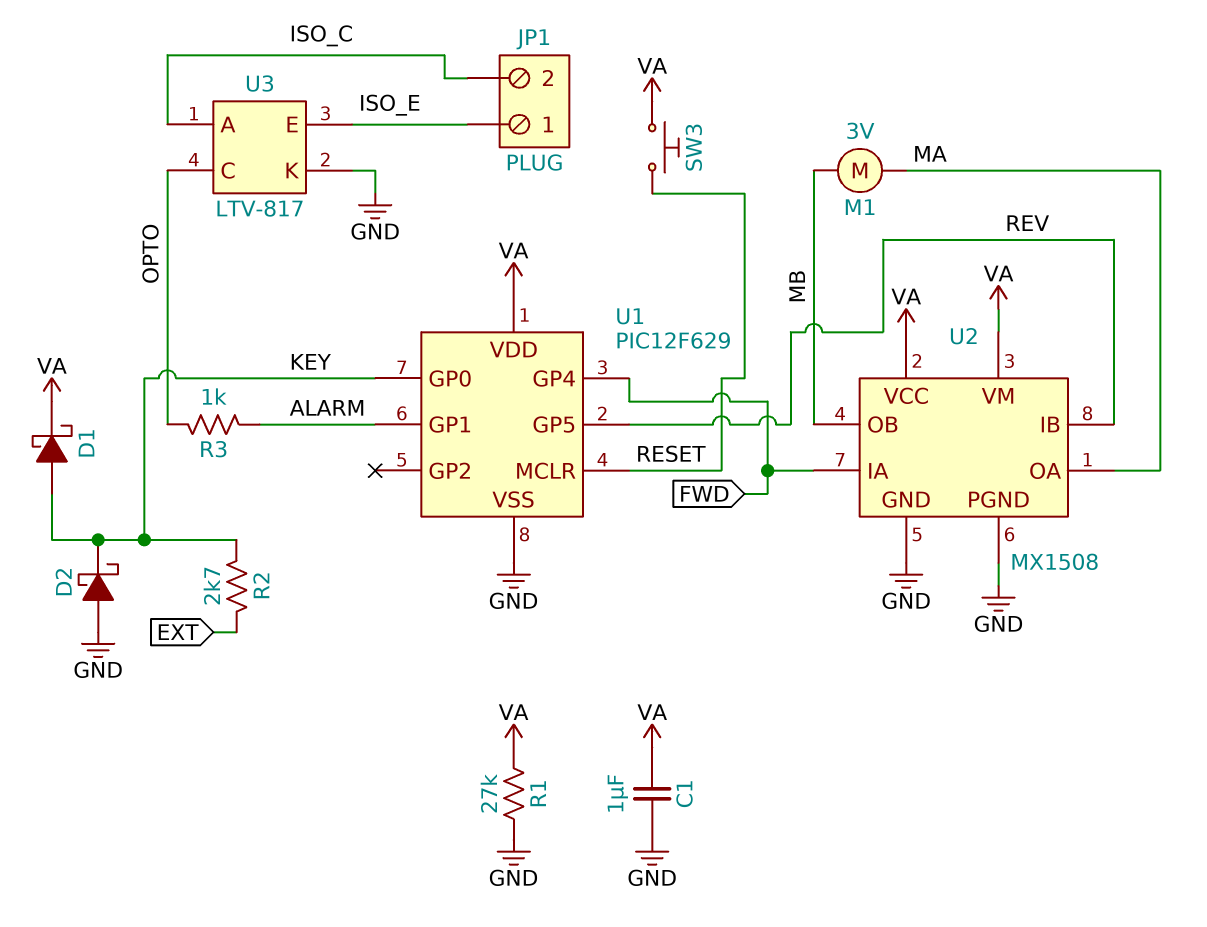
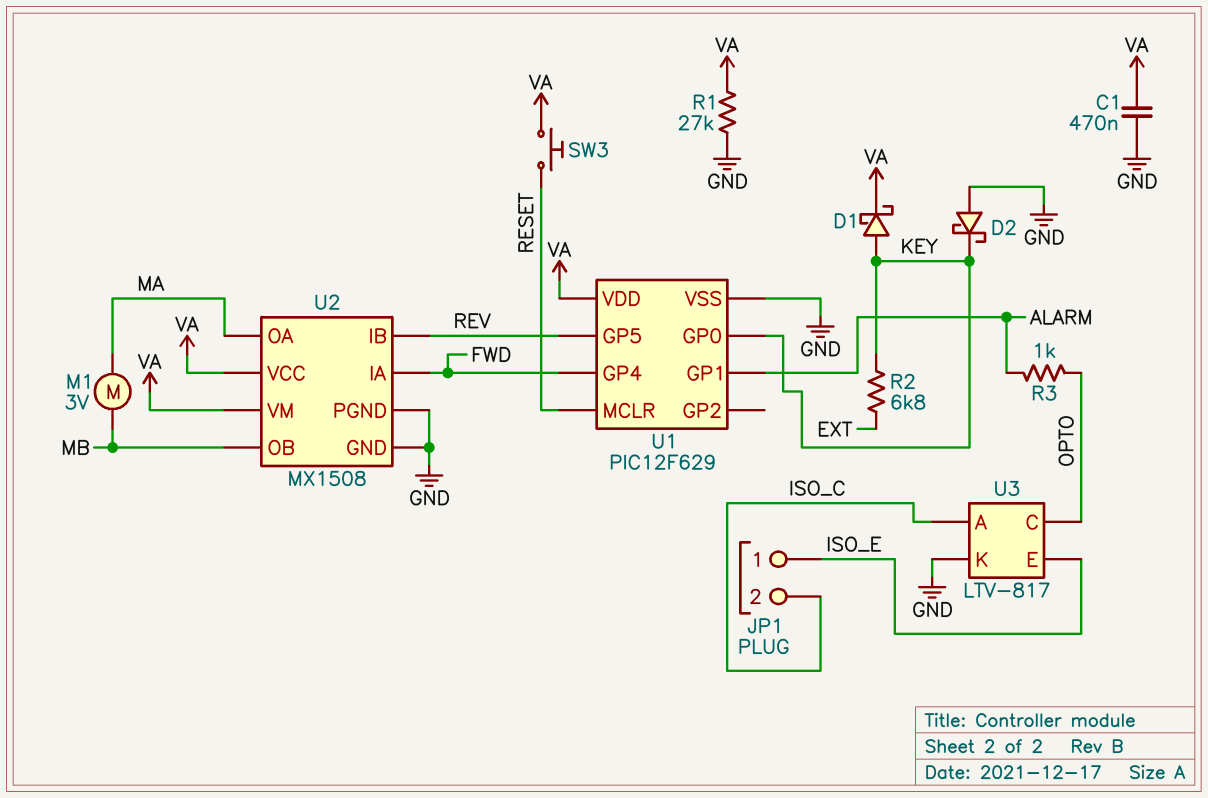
C1: 1uF (GND, VA) -> 470nF (GND, VA)
R2: 2.7k (EXT, KEY) -> 6.8k (EXT, KEY)

